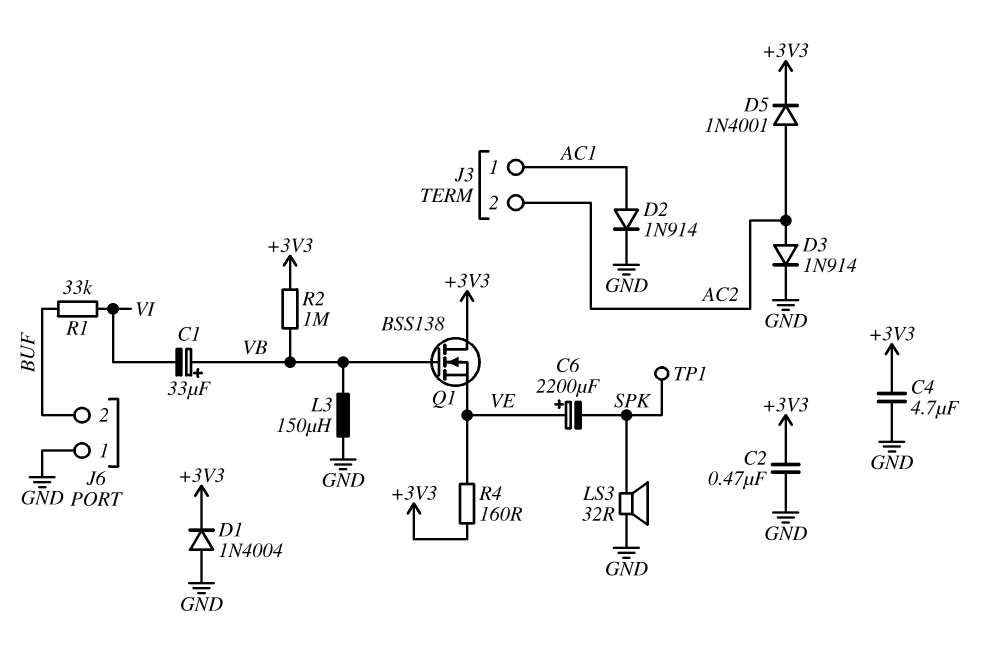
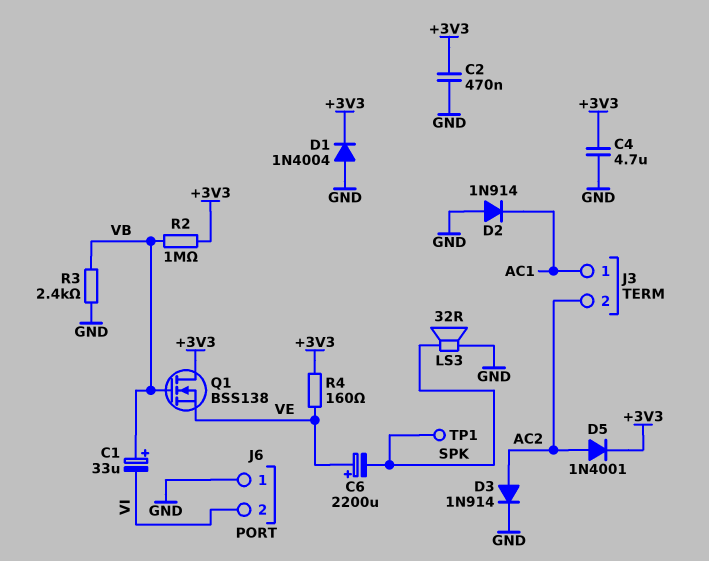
D2: diode 1N914 (A AC1, K GND) -> diode 1N914 (A GND, K AC1)
J6 pin 2: BUF -> VI
L3: 150uH (GND, VB) -> none
R1: 33k (BUF, VI) -> none
R3: none -> 2.4k (GND, VB)

